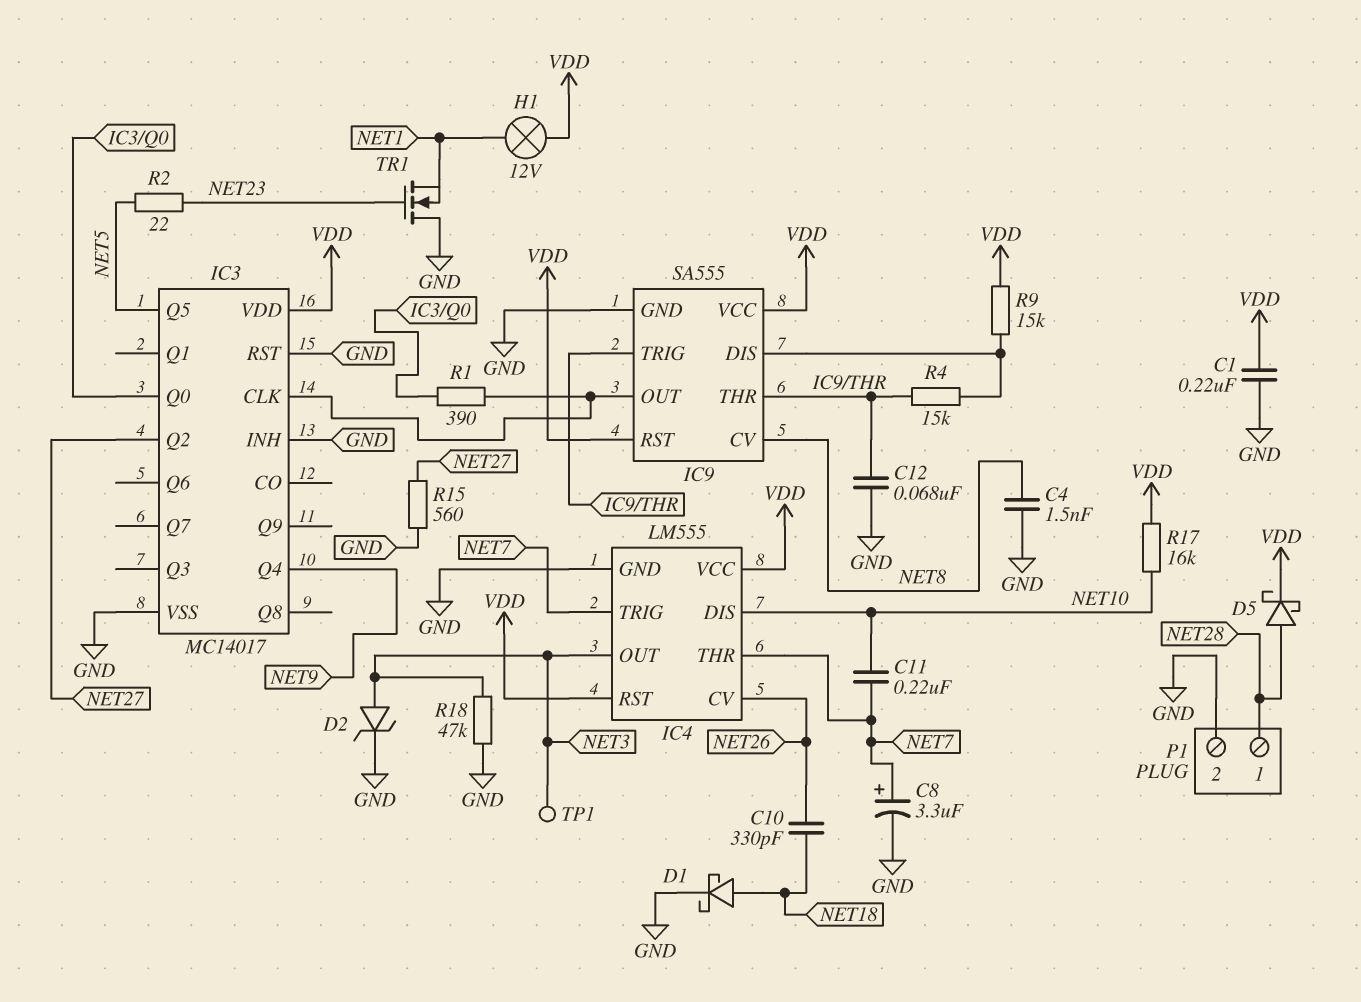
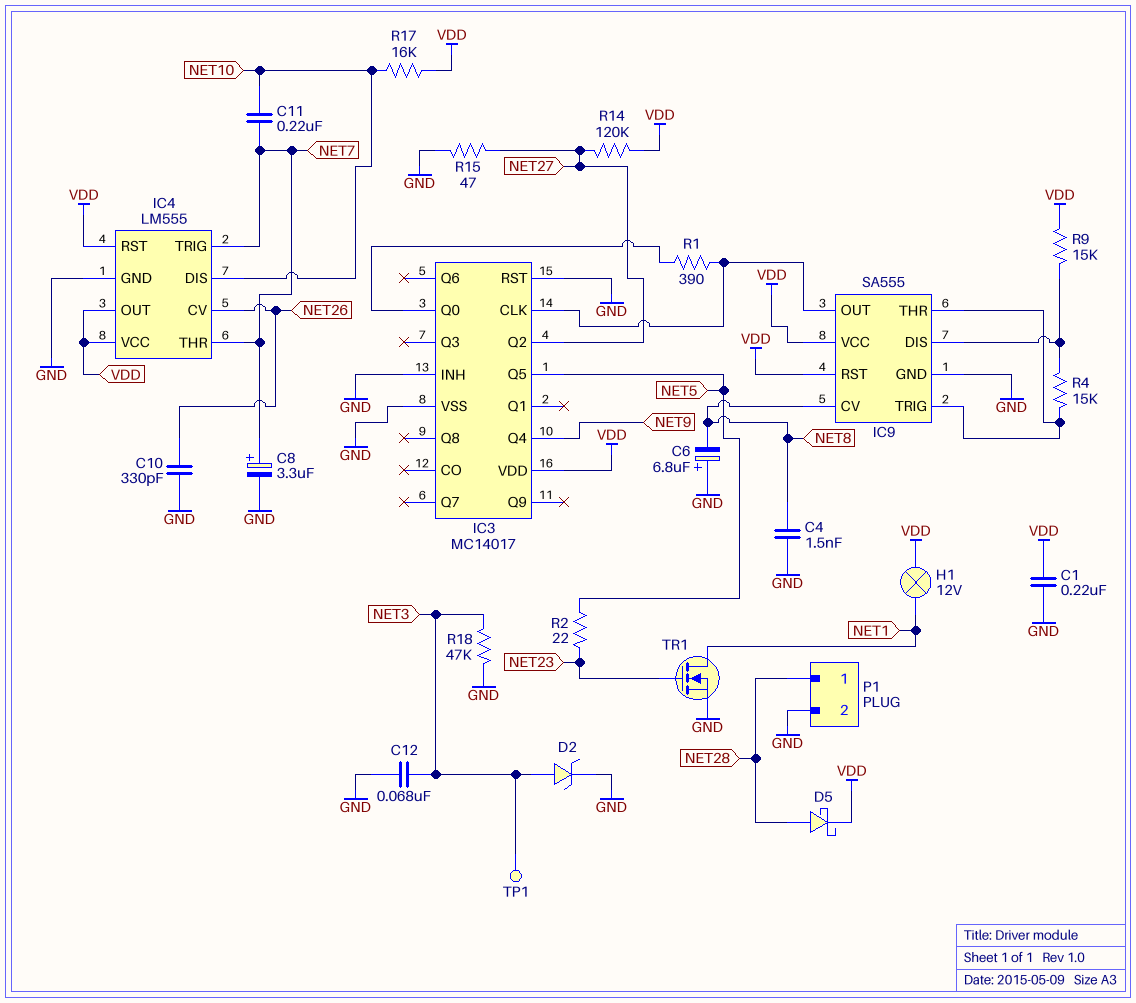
C6: none -> 6.8uF (plus GND, minus NET8)
C10: 330pF (NET18, NET26) -> 330pF (GND, NET26)
C12: 68nF (GND, IC9/THR) -> 68nF (GND, NET3)
D1: schottky (A NET18, K GND) -> none
IC4 pin OUT: NET3 -> VDD
R14: none -> 120k (NET27, VDD)
R15: 560 (GND, NET27) -> 47 (GND, NET27)
TR1: NMOS (G NET23, D GND, S NET1) -> NMOS (G NET23, D NET1, S GND)

